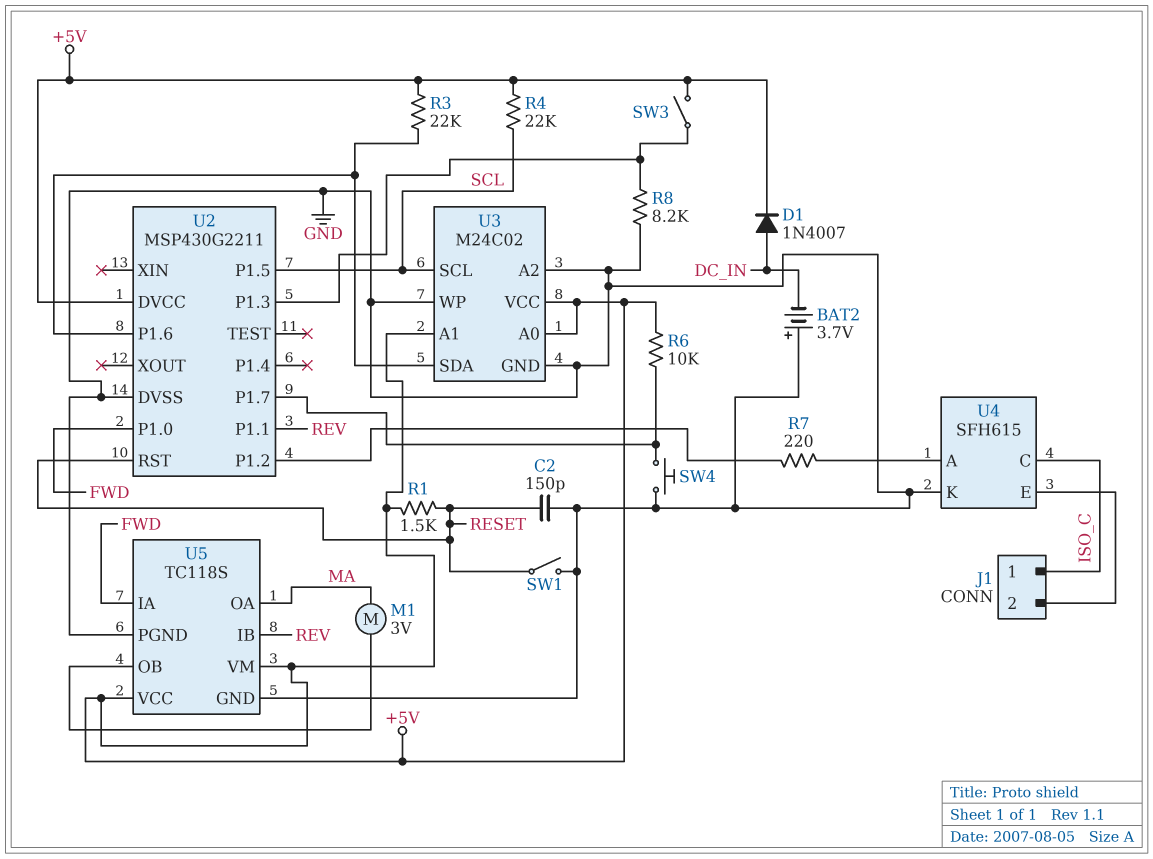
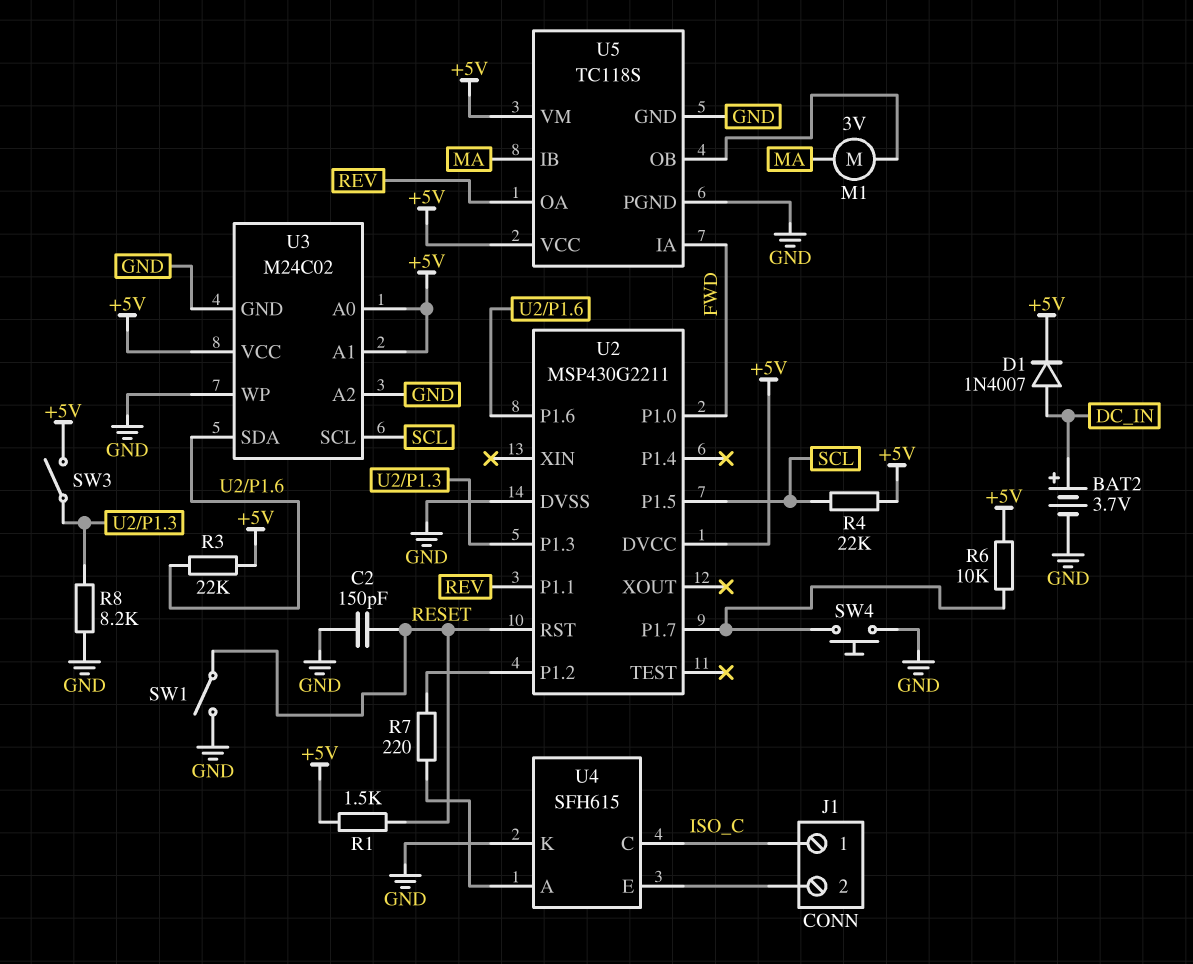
BAT2: 3.7V (plus GND, minus DC_IN) -> 3.7V (plus DC_IN, minus GND)
U5 pin IB: REV -> MA
U5 pin OA: MA -> REV

